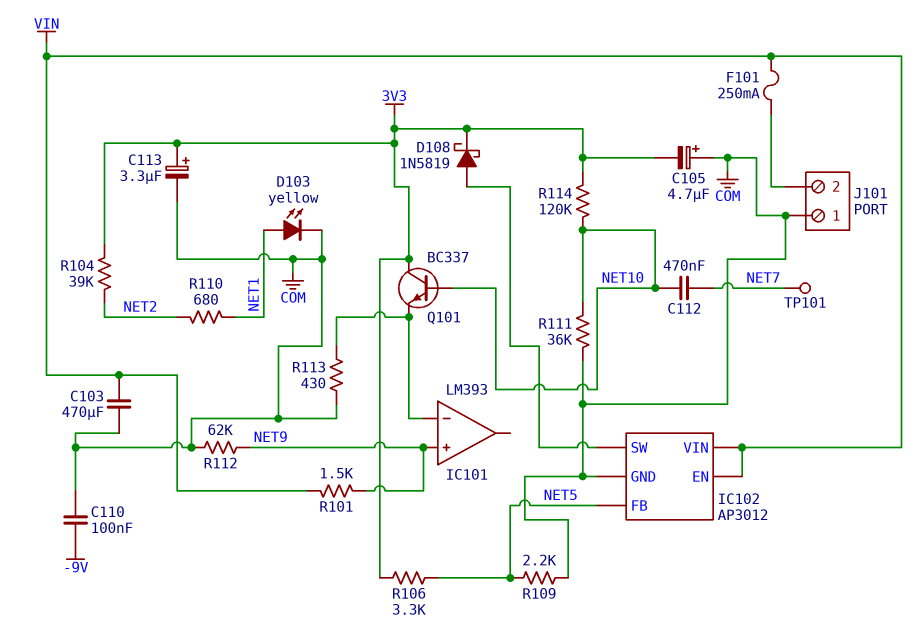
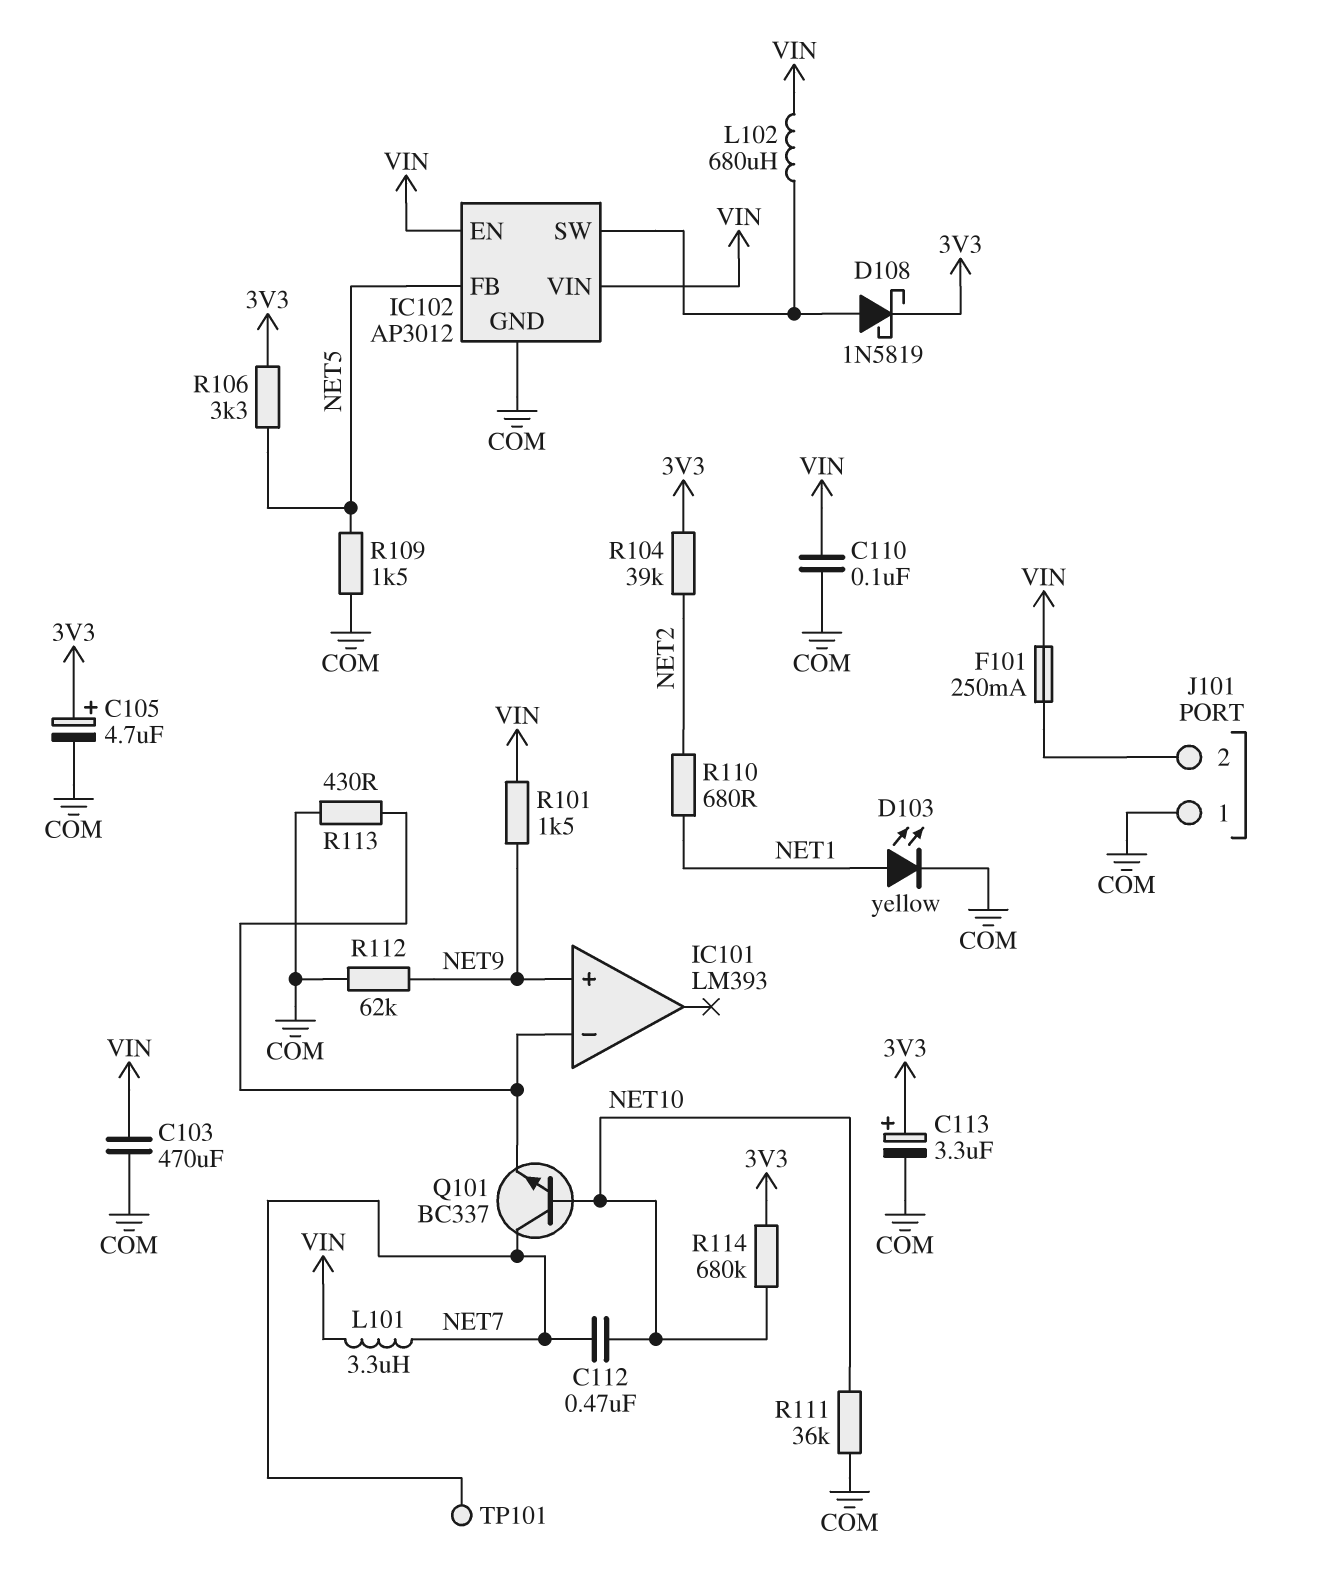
C105: 4.7uF (plus COM, minus 3V3) -> 4.7uF (plus 3V3, minus COM)
C110: 100nF (-9V, COM) -> 100nF (COM, VIN)
L101: none -> 3.3uH (NET7, VIN)
L102: none -> 680uH (IC102/SW, VIN)
Q101: NPN BC337 (B NET10, C 3V3, E IC101/in-) -> NPN BC337 (B NET10, C NET7, E IC101/in-)
R109: 2.2k (COM, NET5) -> 1.5k (COM, NET5)
R114: 120k (3V3, NET10) -> 680k (3V3, NET10)

